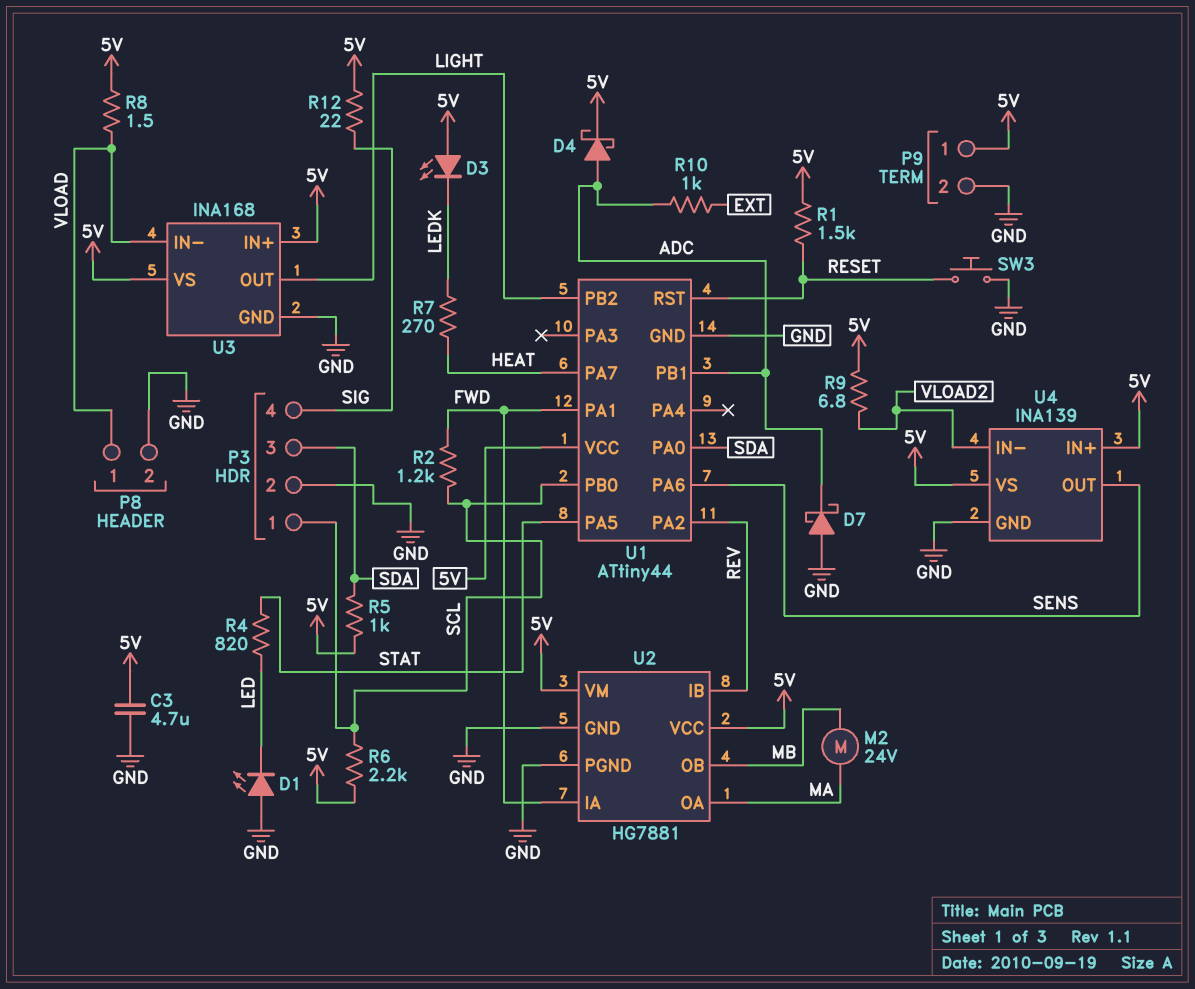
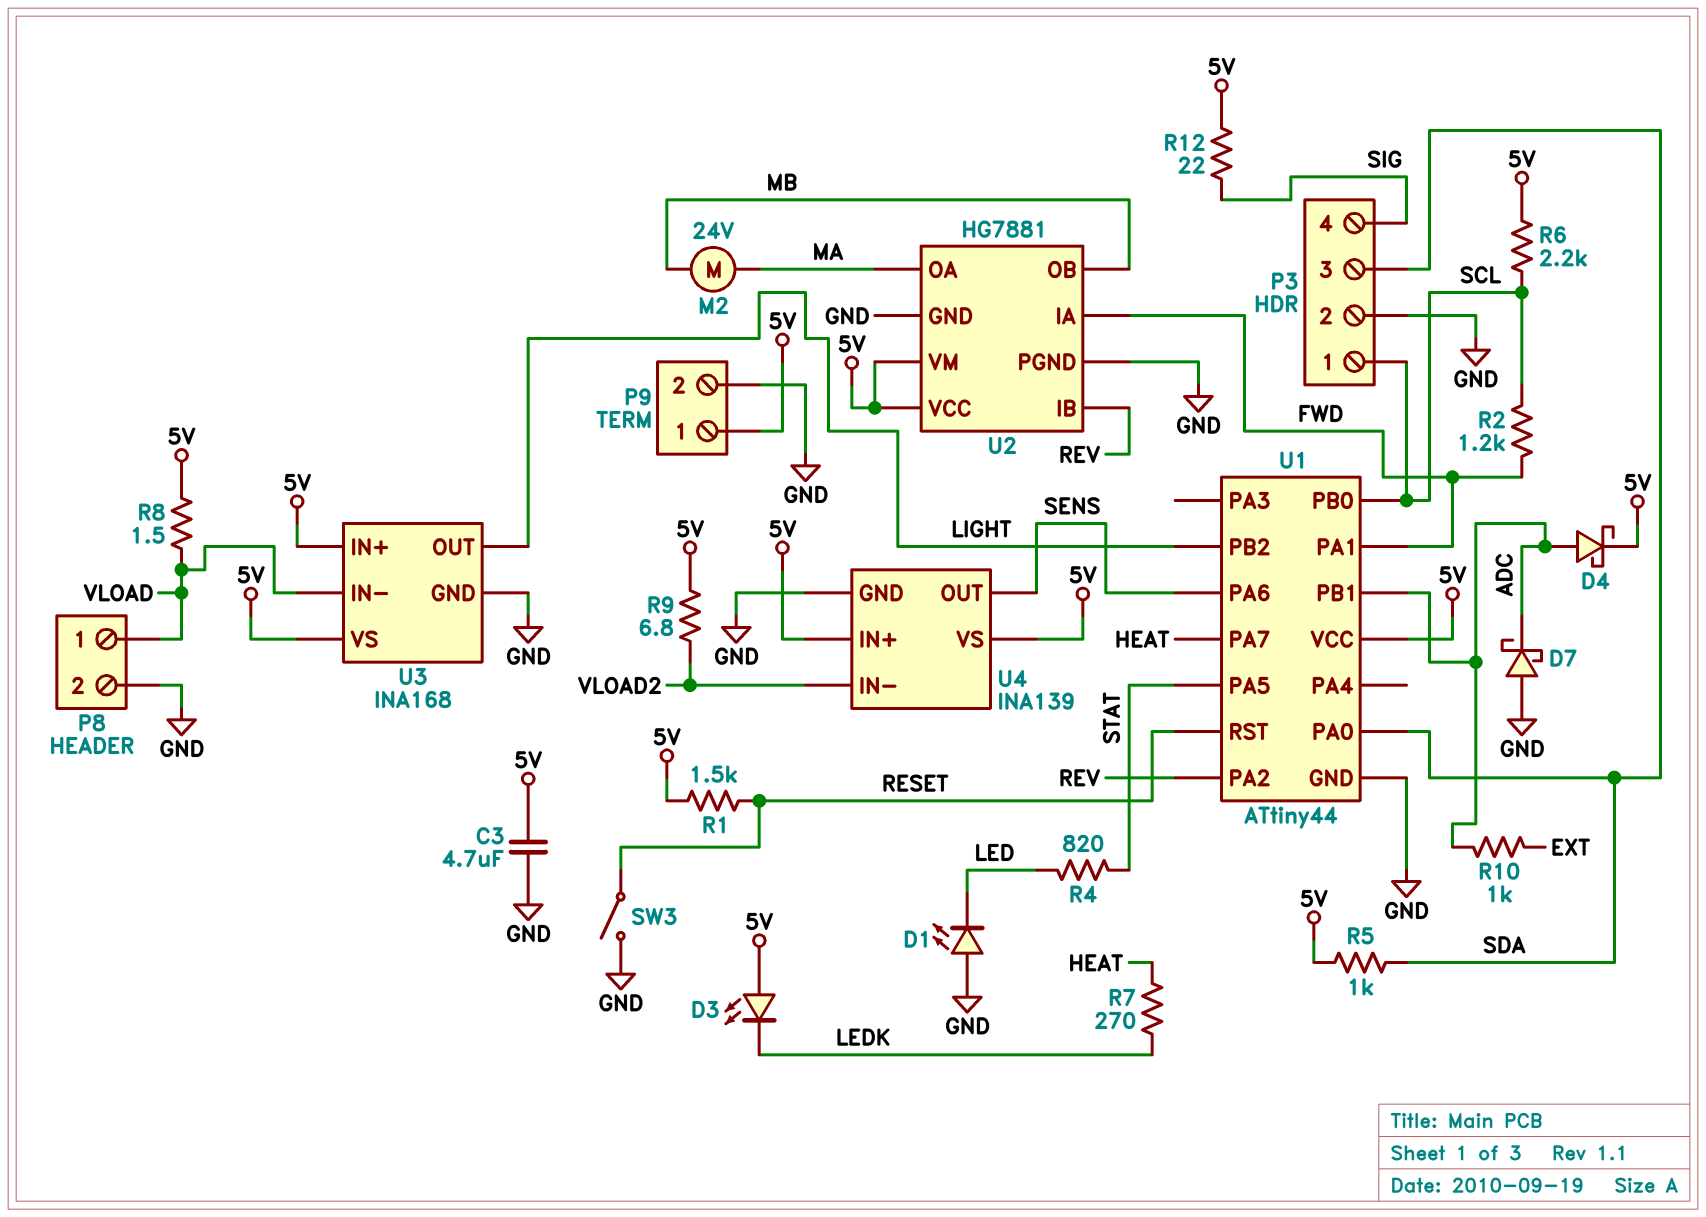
SW3: button (GND, RESET) -> switch (GND, RESET)

